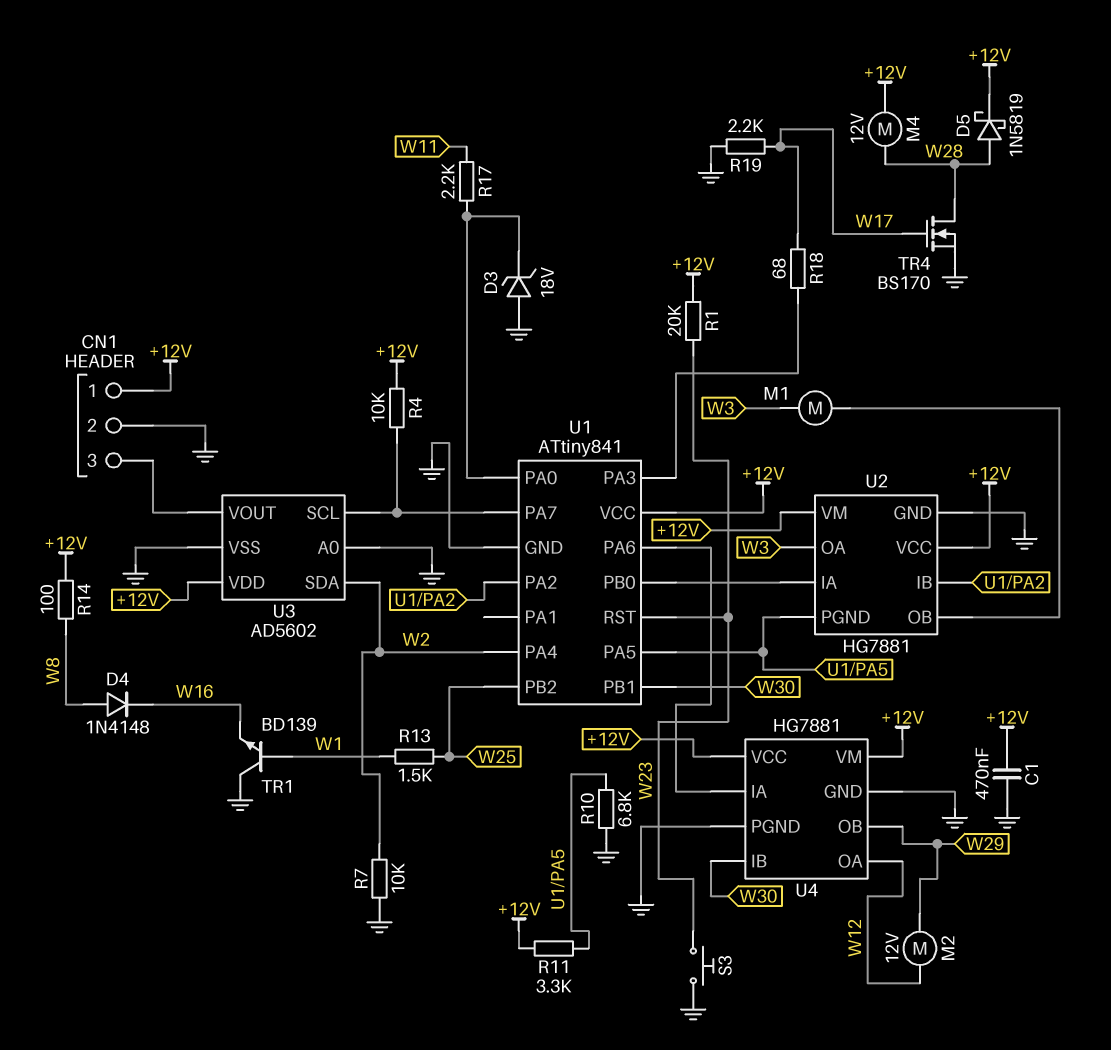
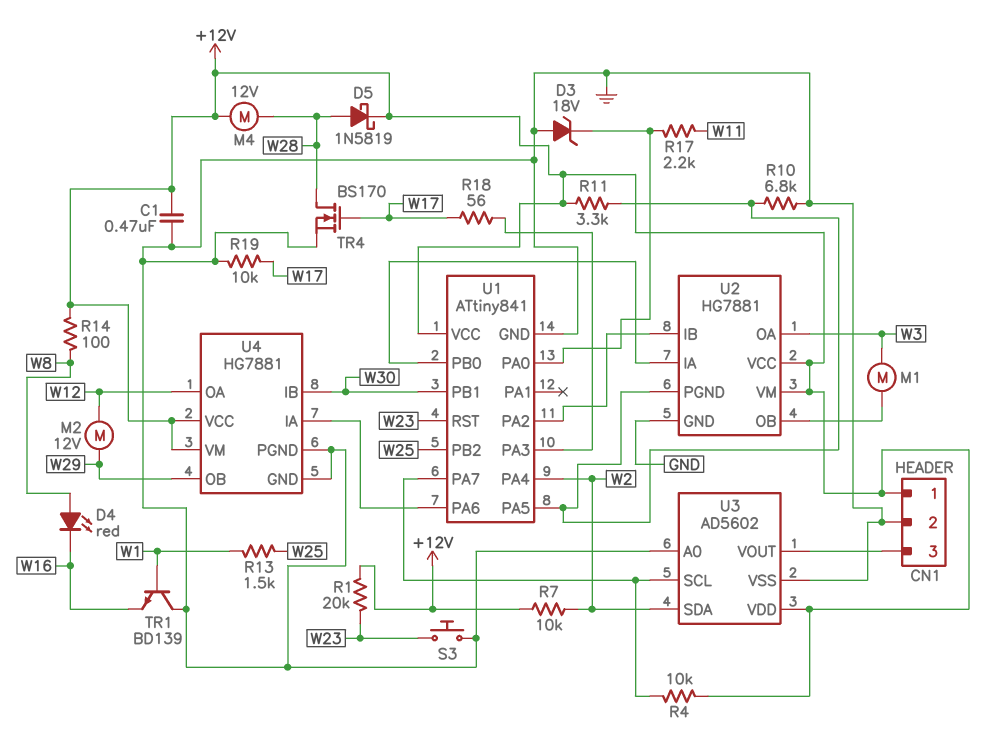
D4: diode 1N4148 (A W8, K W16) -> LED red (A W8, K W16)
R7: 10k (GND, W2) -> 10k (+12V, W2)
R18: 68 (U1/PA3, W17) -> 56 (U1/PA3, W17)
R19: 2.2k (GND, W17) -> 10k (GND, W17)

